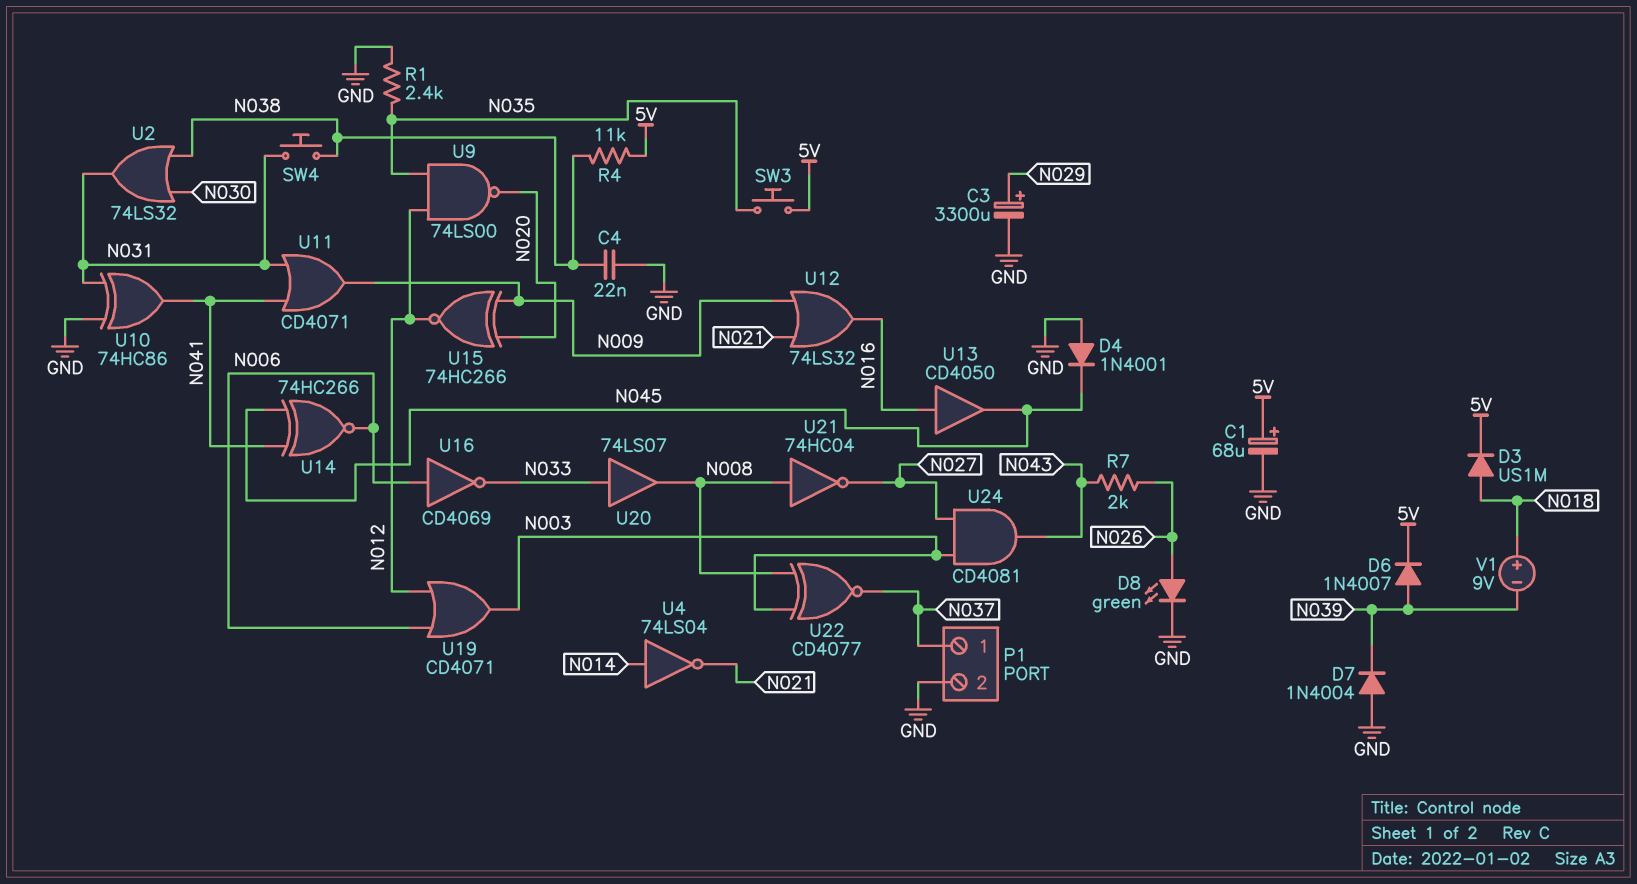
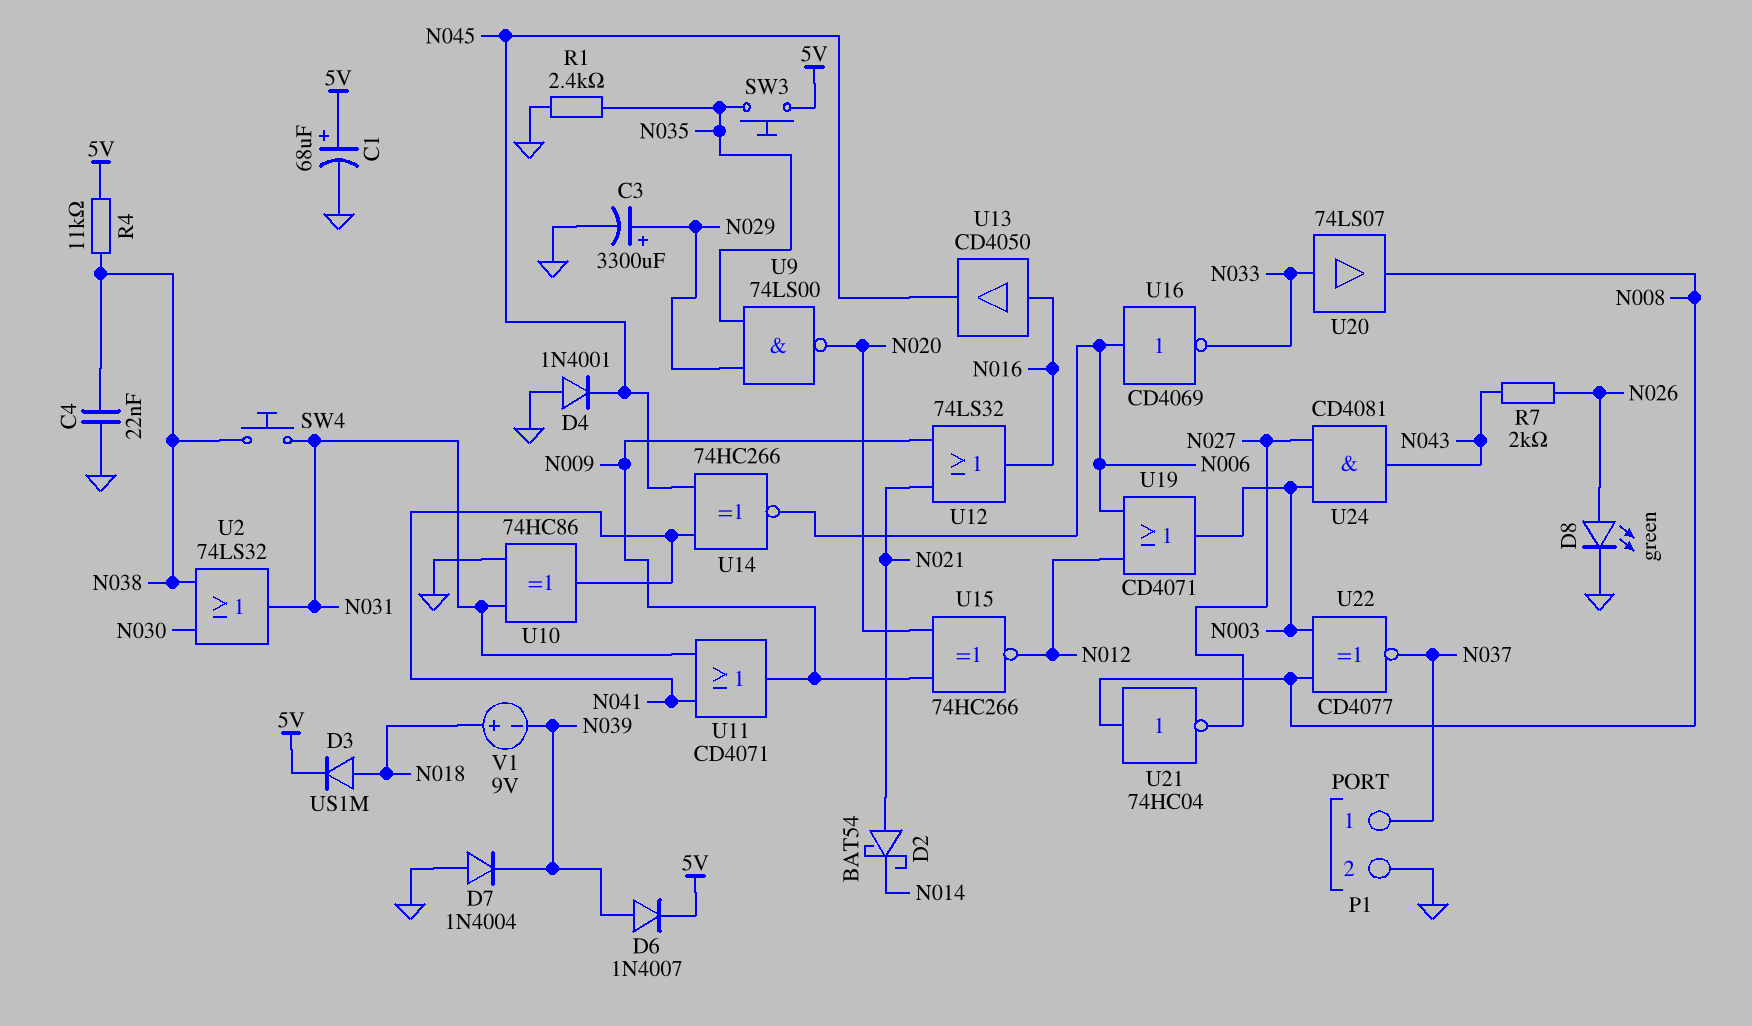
D2: none -> schottky BAT54 (A N021, K N014)
U4: NOT 74LS04 (in N014, out N021) -> none
U9: NAND 74LS00 (in N012, in N035, out N020) -> NAND 74LS00 (in N029, in N035, out N020)

